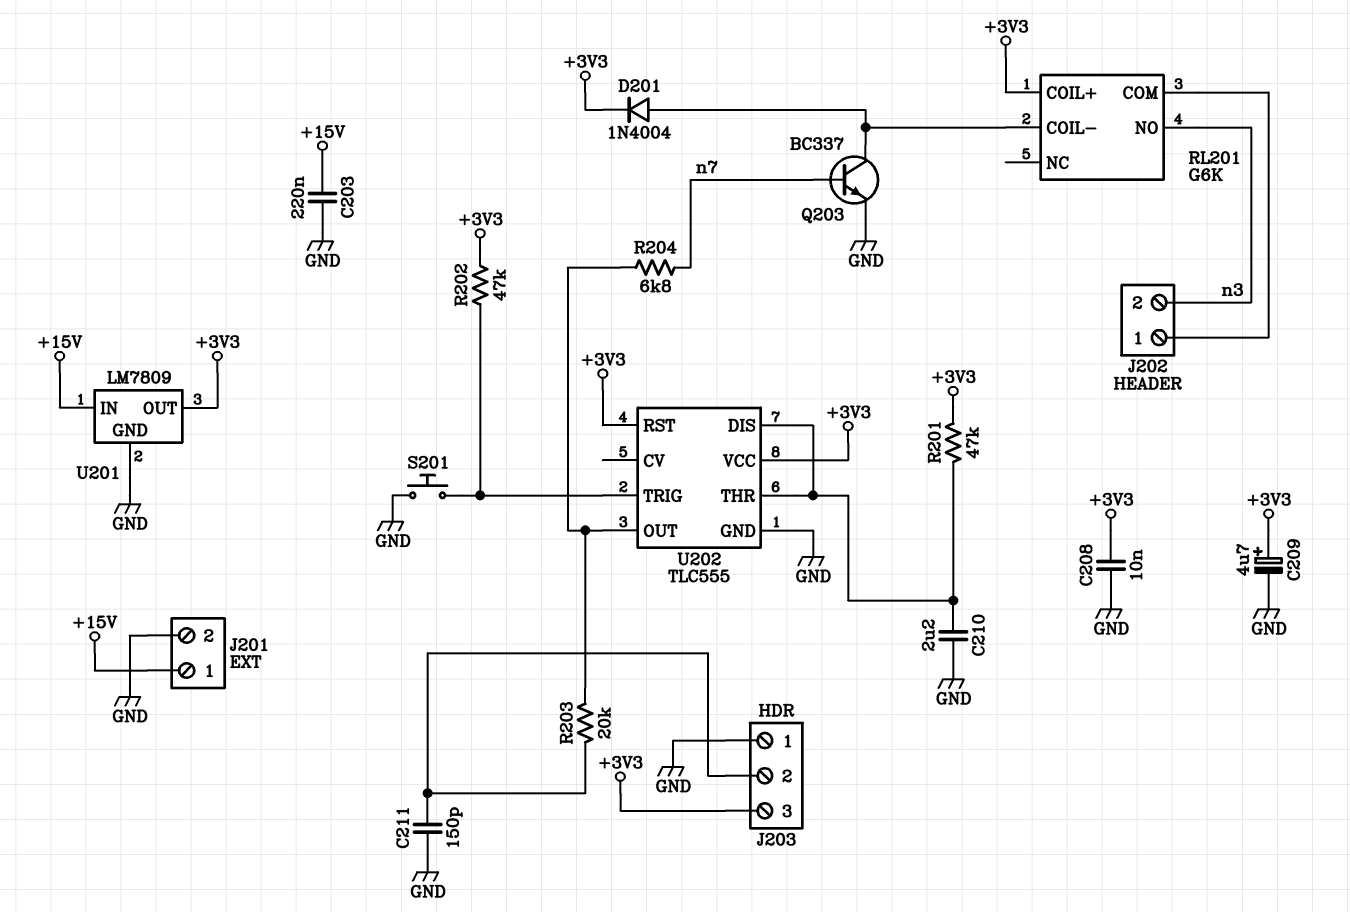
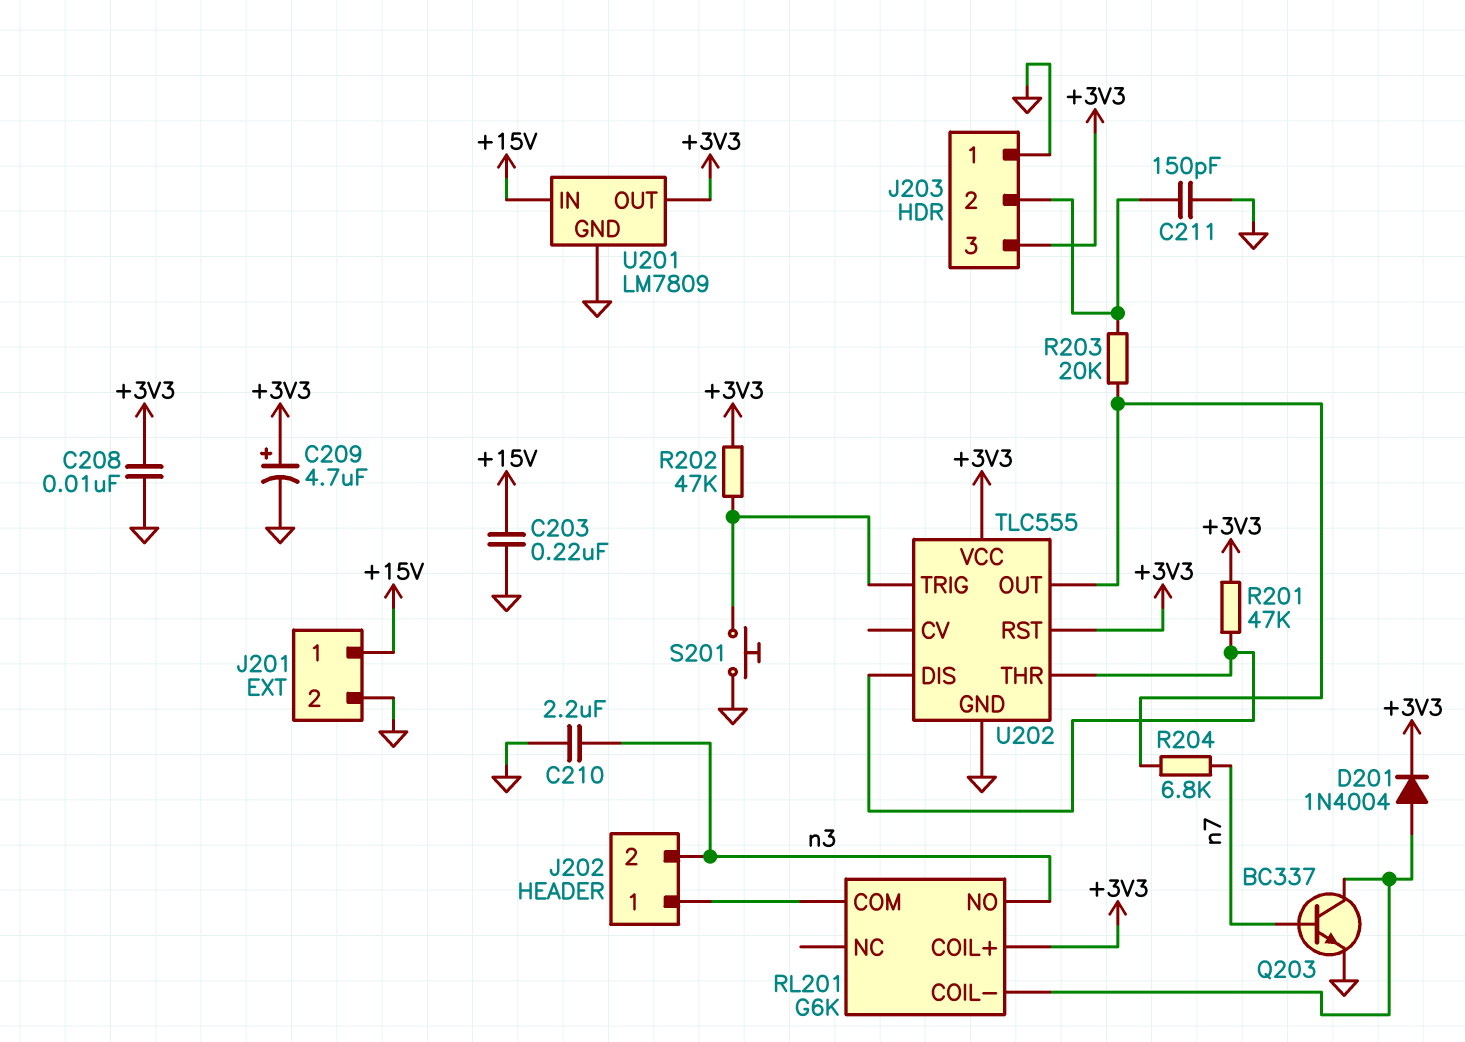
C210: 2.2uF (GND, U202/DIS) -> 2.2uF (GND, n3)

